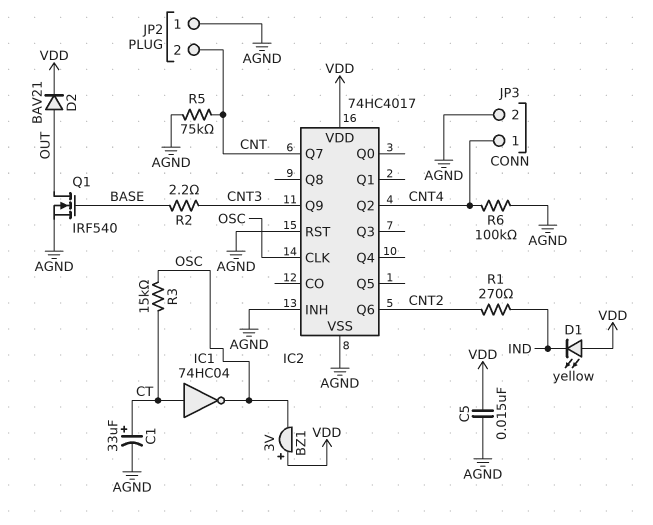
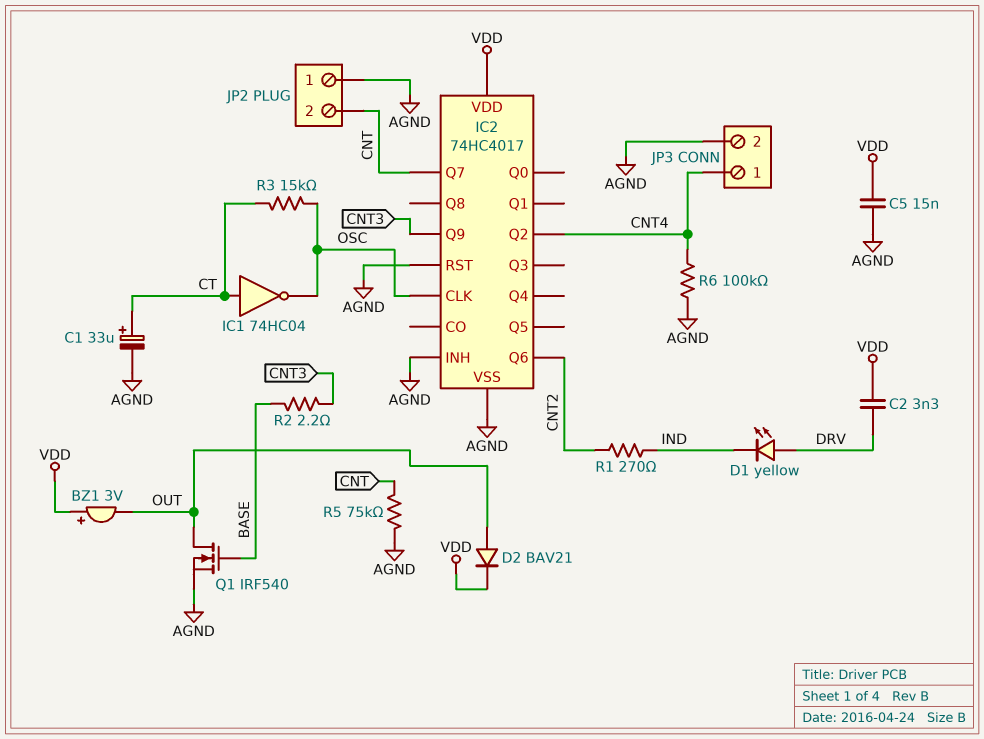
BZ1: buzzer 3V (plus VDD, minus OSC) -> buzzer 3V (plus VDD, minus OUT)
C2: none -> 3.3nF (DRV, VDD)
D1: LED yellow (A VDD, K IND) -> LED yellow (A DRV, K IND)

